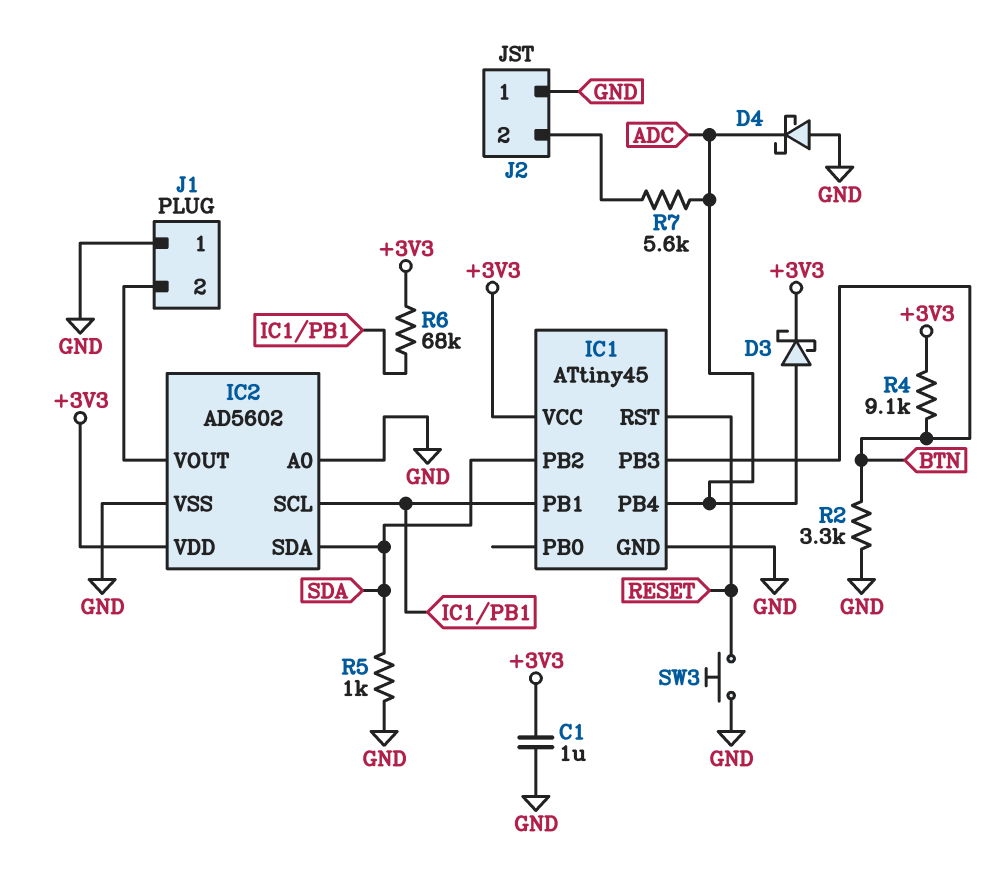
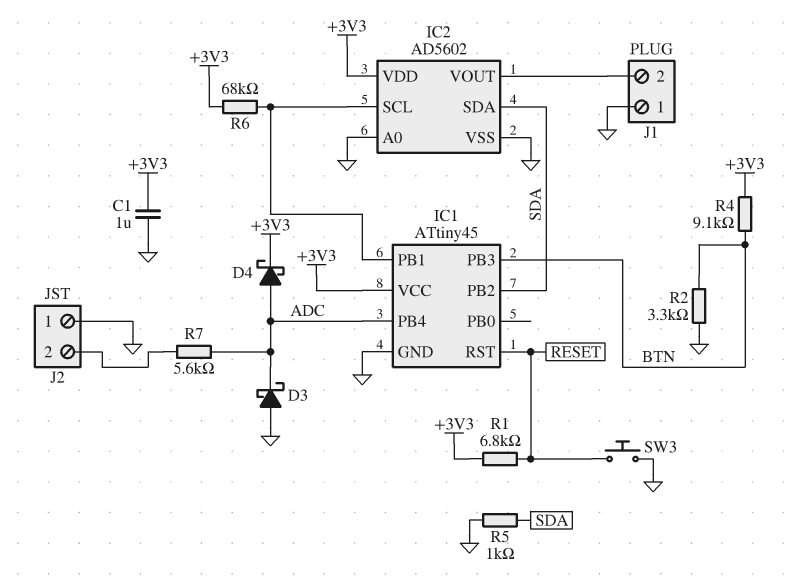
D3: schottky (A ADC, K +3V3) -> schottky (A GND, K ADC)
D4: schottky (A GND, K ADC) -> schottky (A ADC, K +3V3)
R1: none -> 6.8k (+3V3, RESET)

